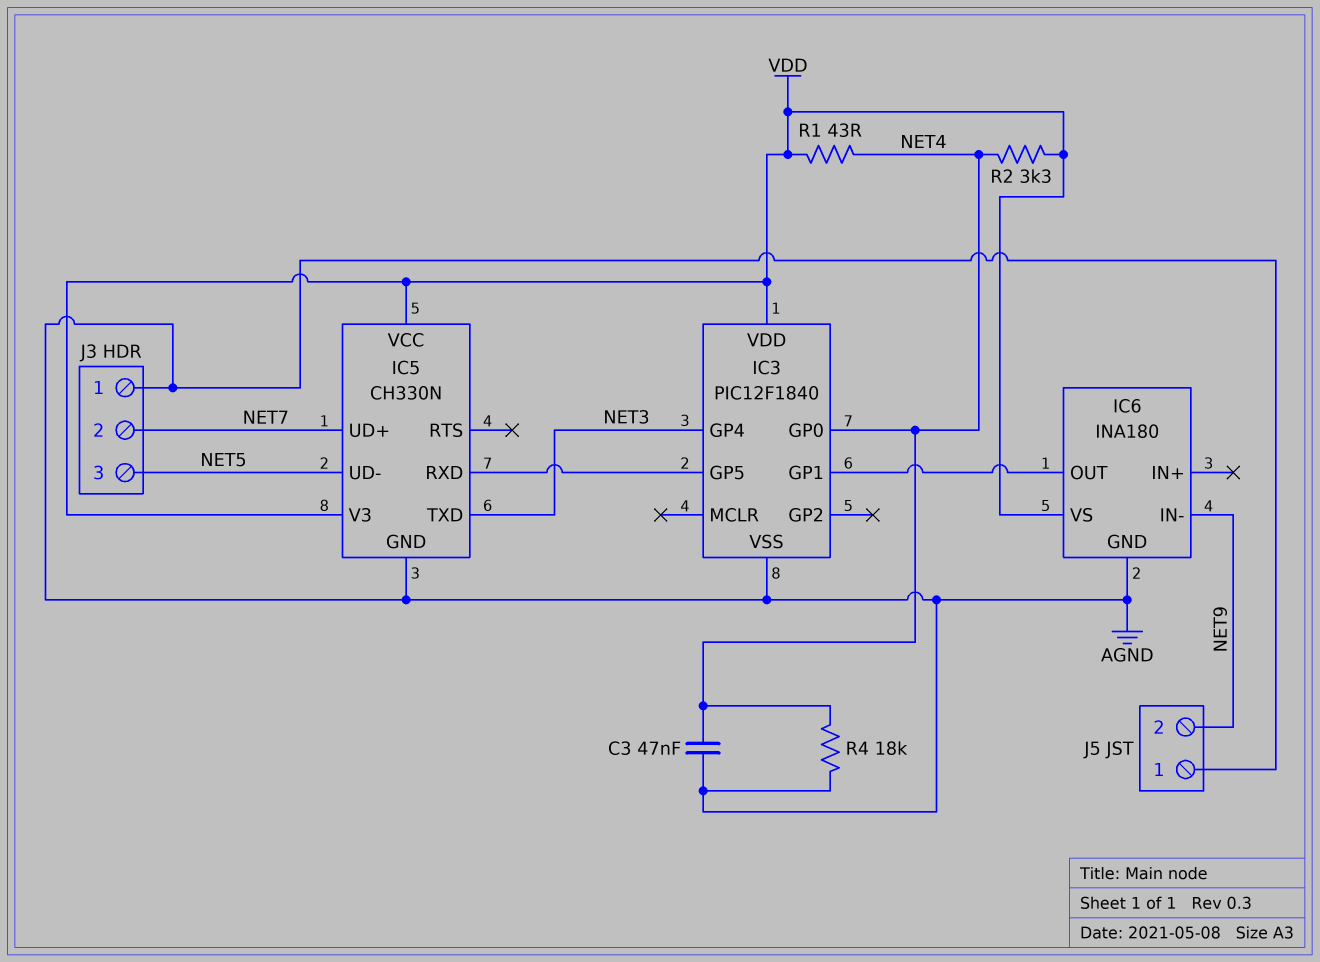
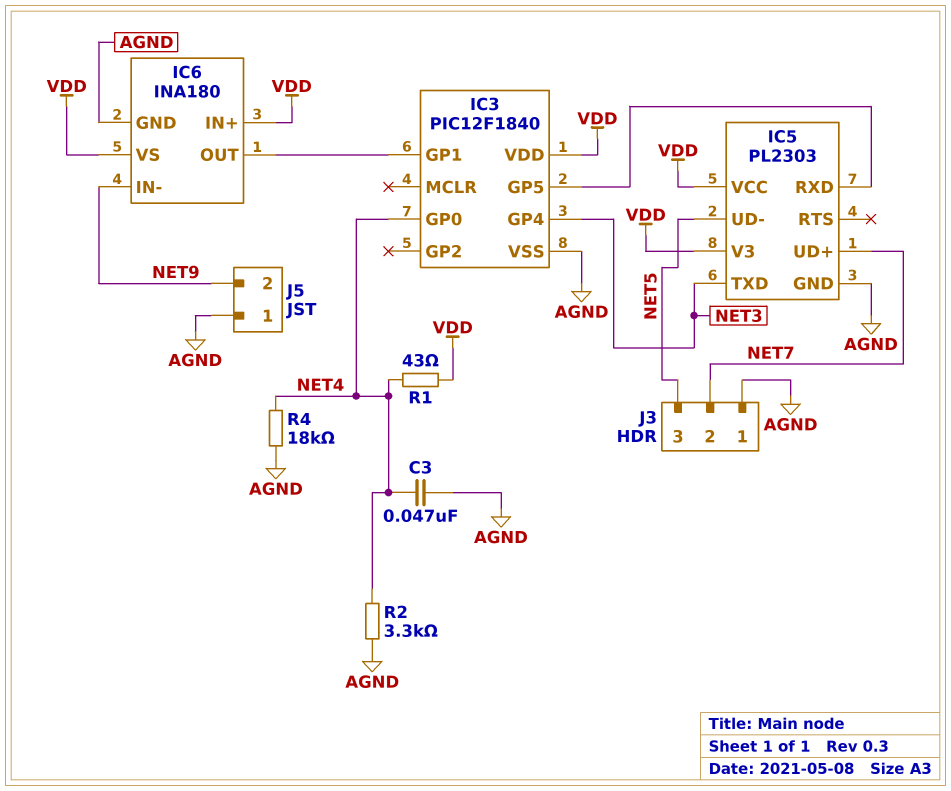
IC5: CH330N -> PL2303
IC6 pin IN+: none -> VDD
R2: 3.3k (NET4, VDD) -> 3.3k (AGND, NET4)

